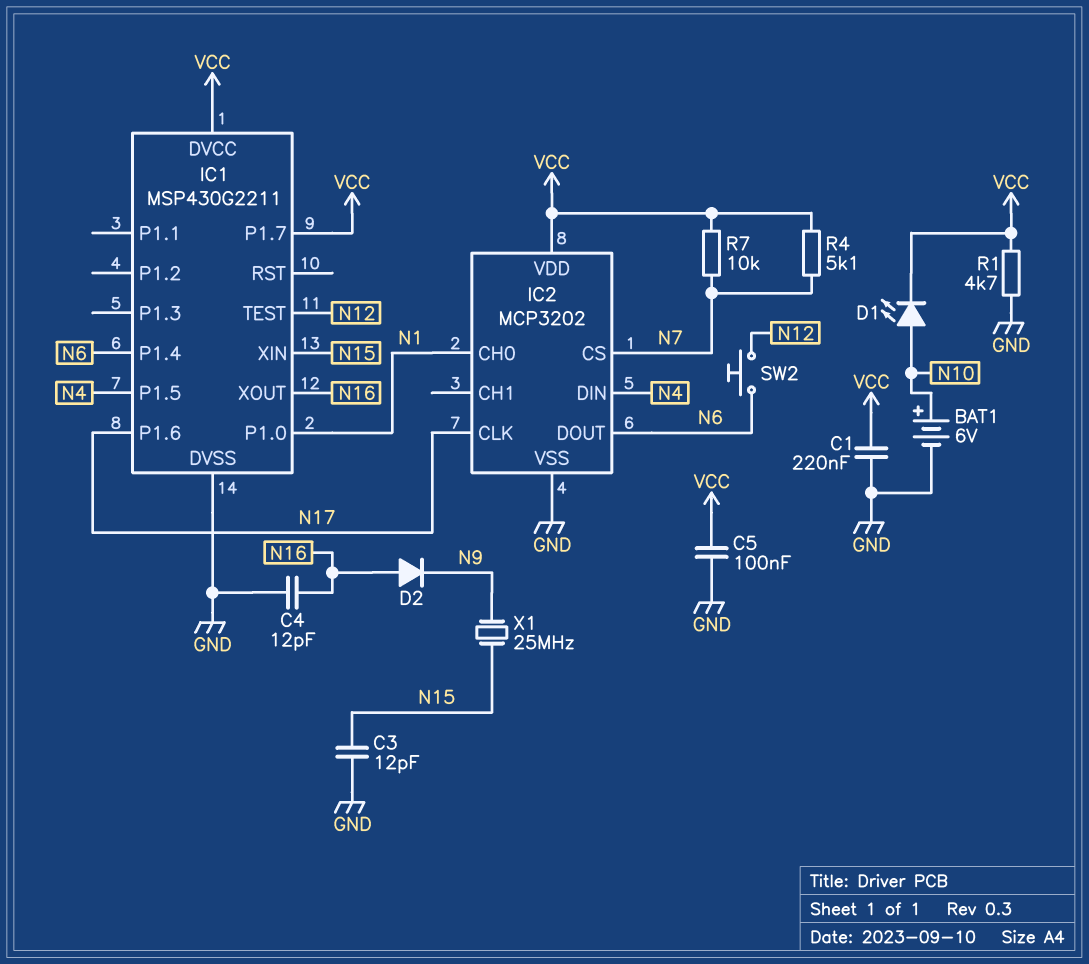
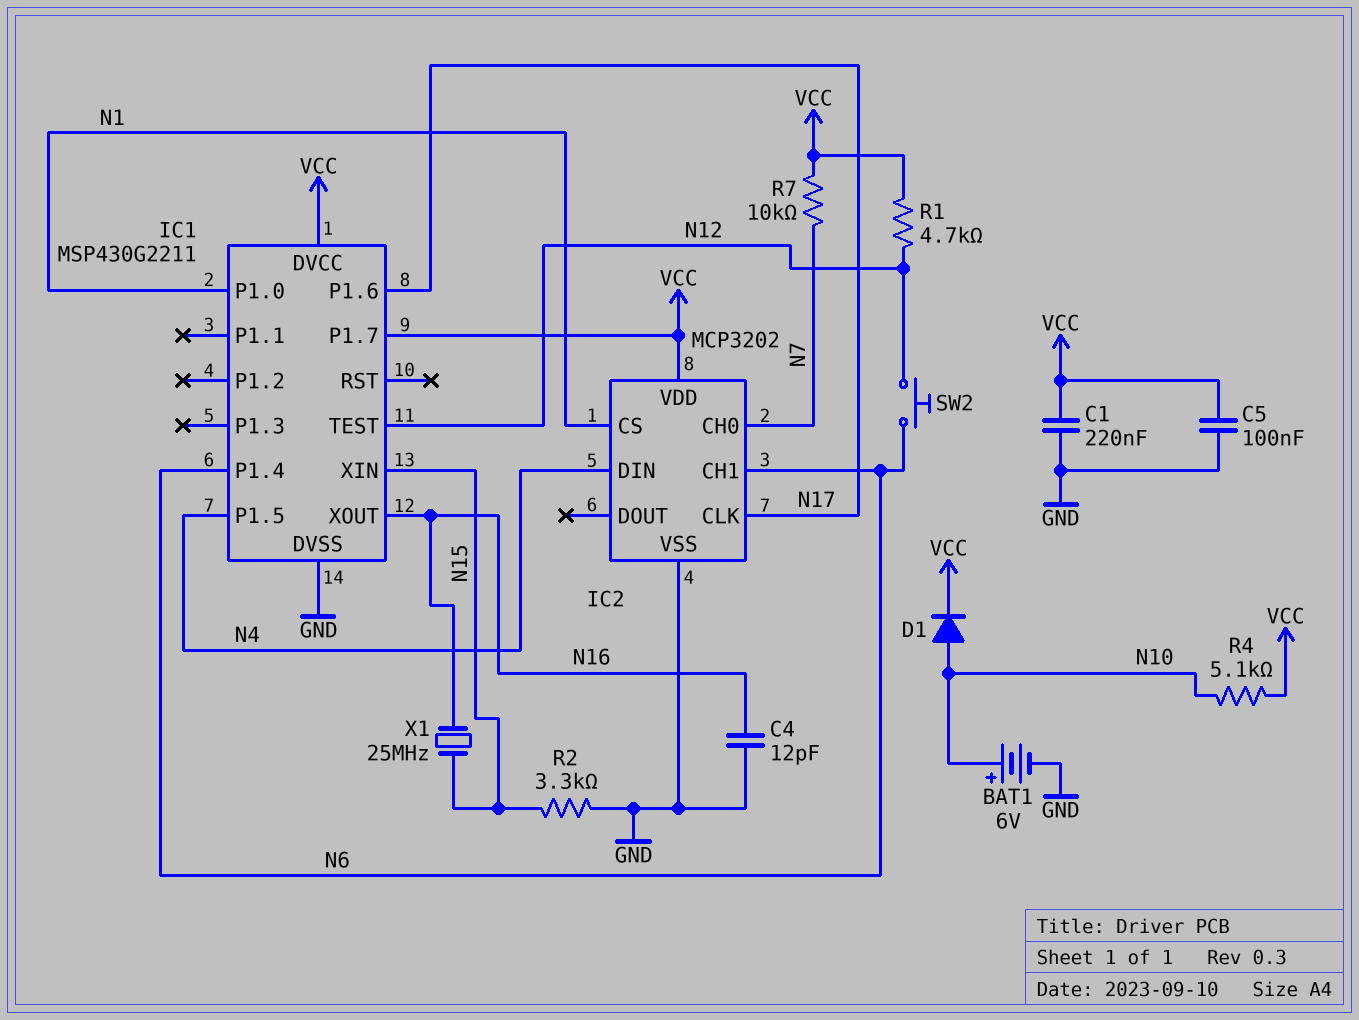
C3: 12pF (GND, N15) -> none
D1: LED (A N10, K VCC) -> diode (A N10, K VCC)
D2: diode (A N16, K N9) -> none
IC2 pin CH0: N1 -> N7
IC2 pin CH1: none -> N6
IC2 pin CS: N7 -> N1
IC2 pin DOUT: N6 -> none
R1: 4.7k (GND, VCC) -> 4.7k (N12, VCC)
R2: none -> 3.3k (GND, N15)
R4: 5.1k (N7, VCC) -> 5.1k (N10, VCC)
X1: 25MHz (N9, N15) -> 25MHz (N15, N16)

